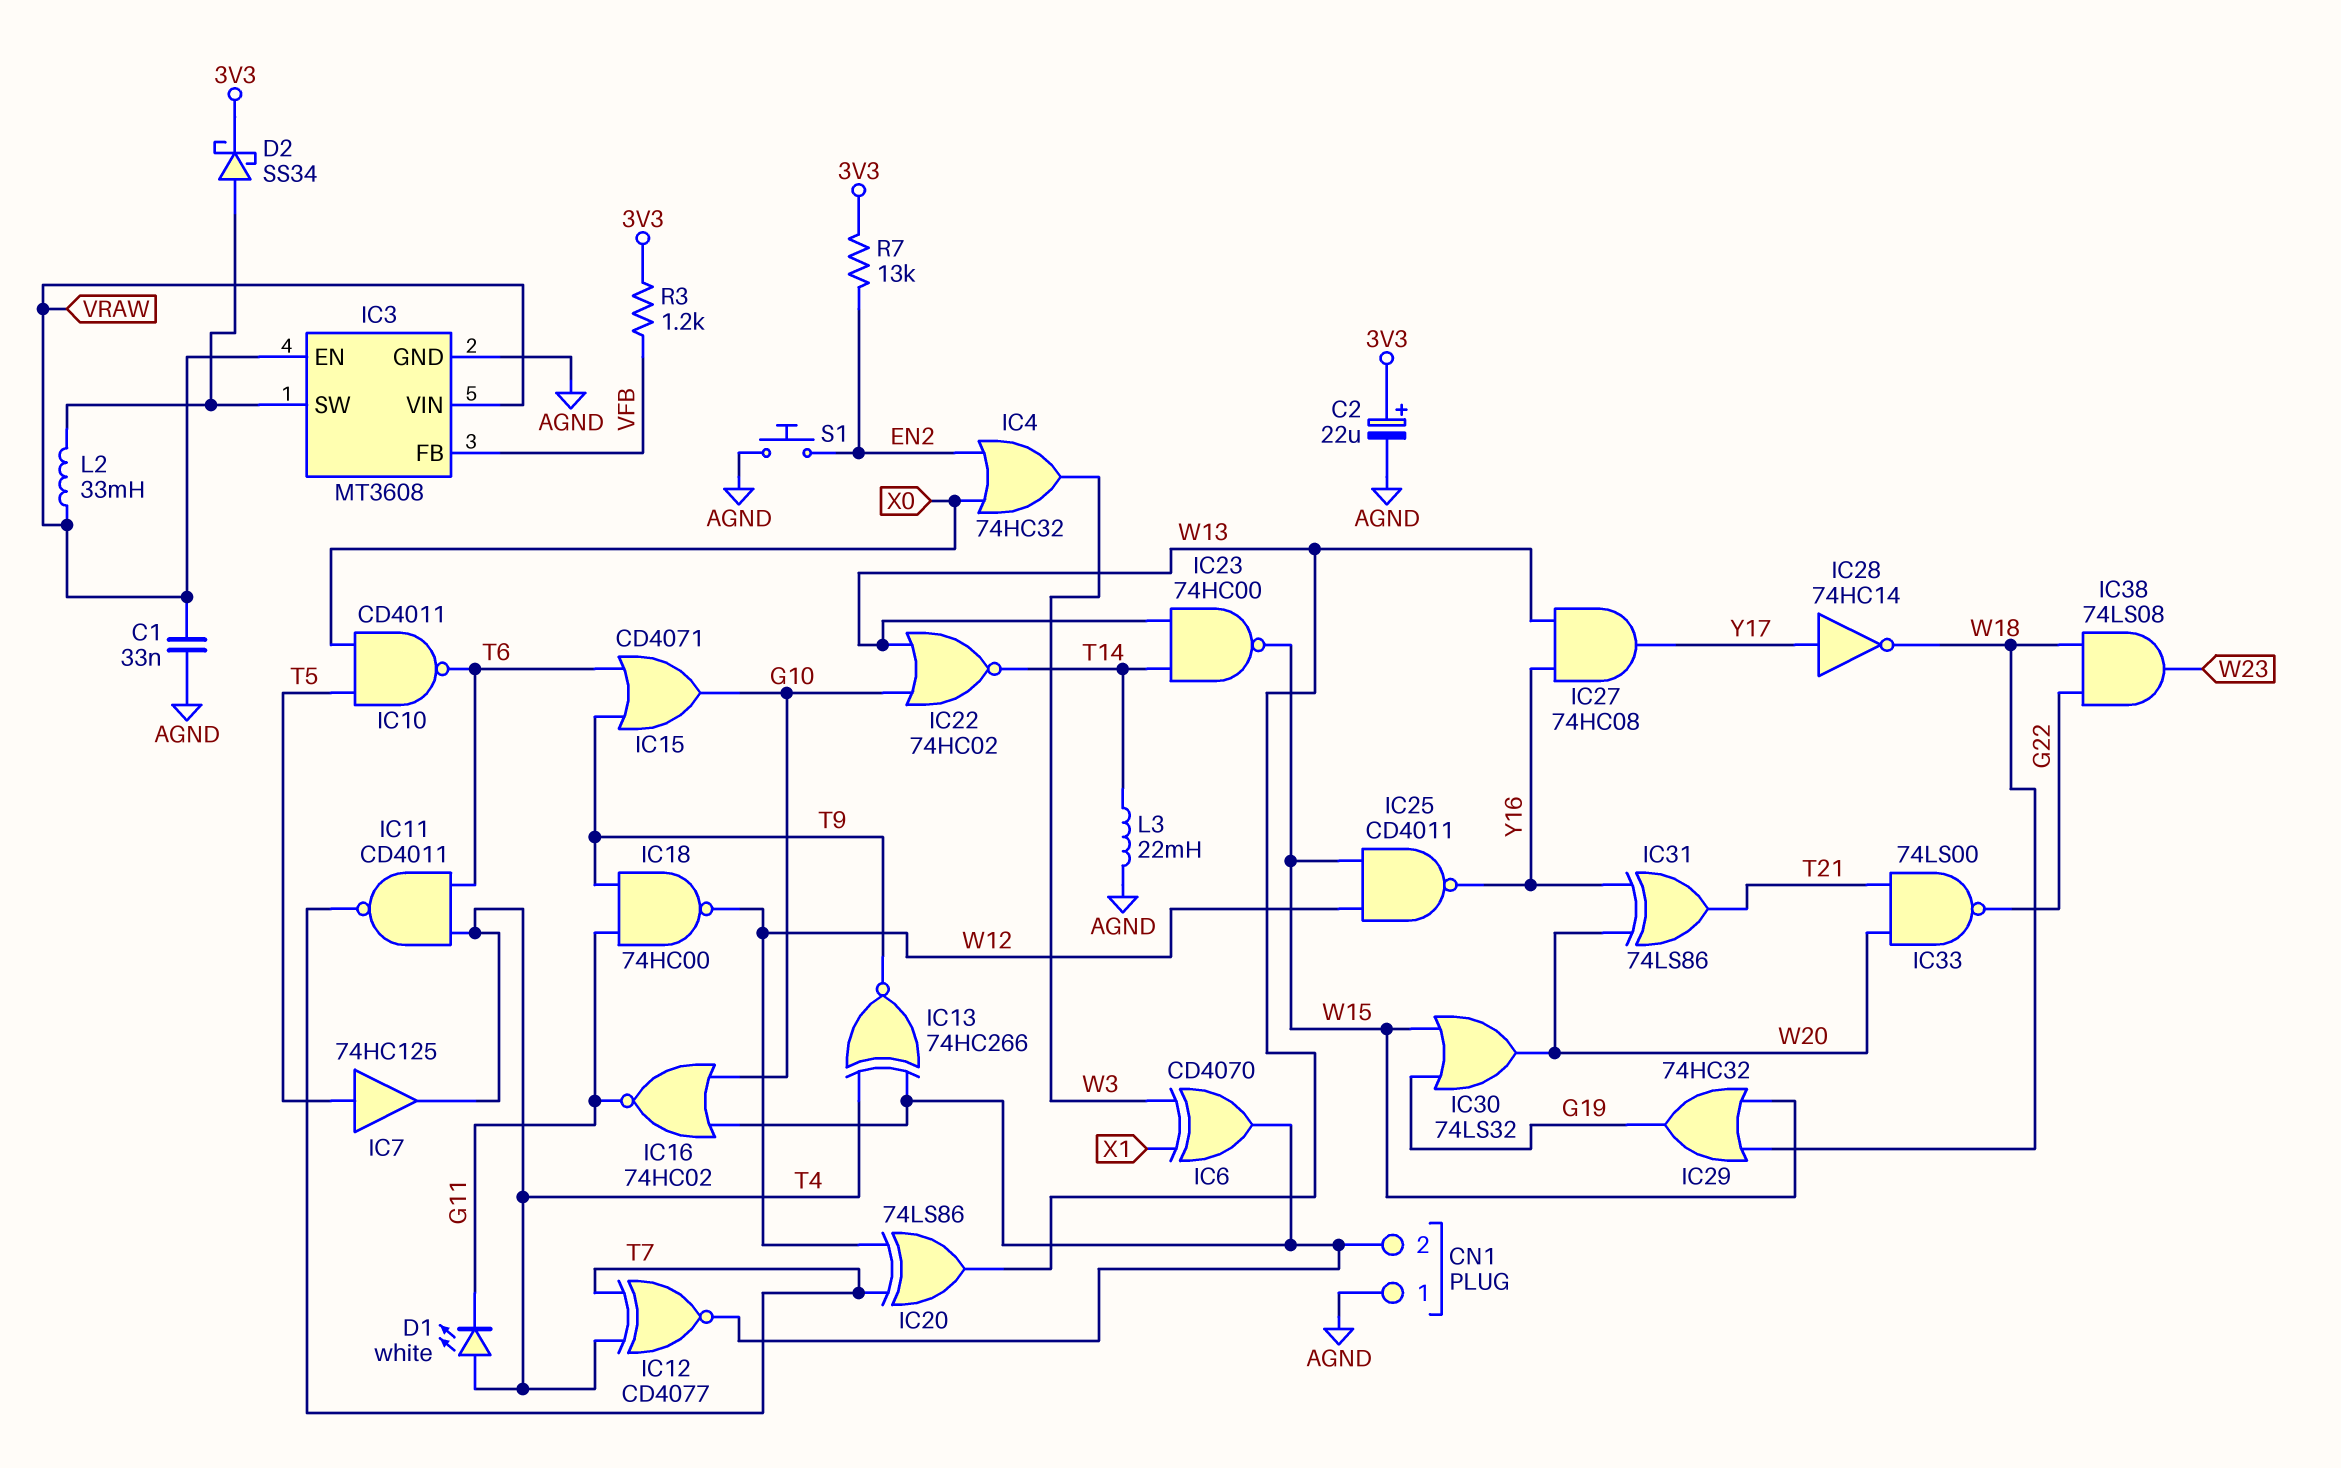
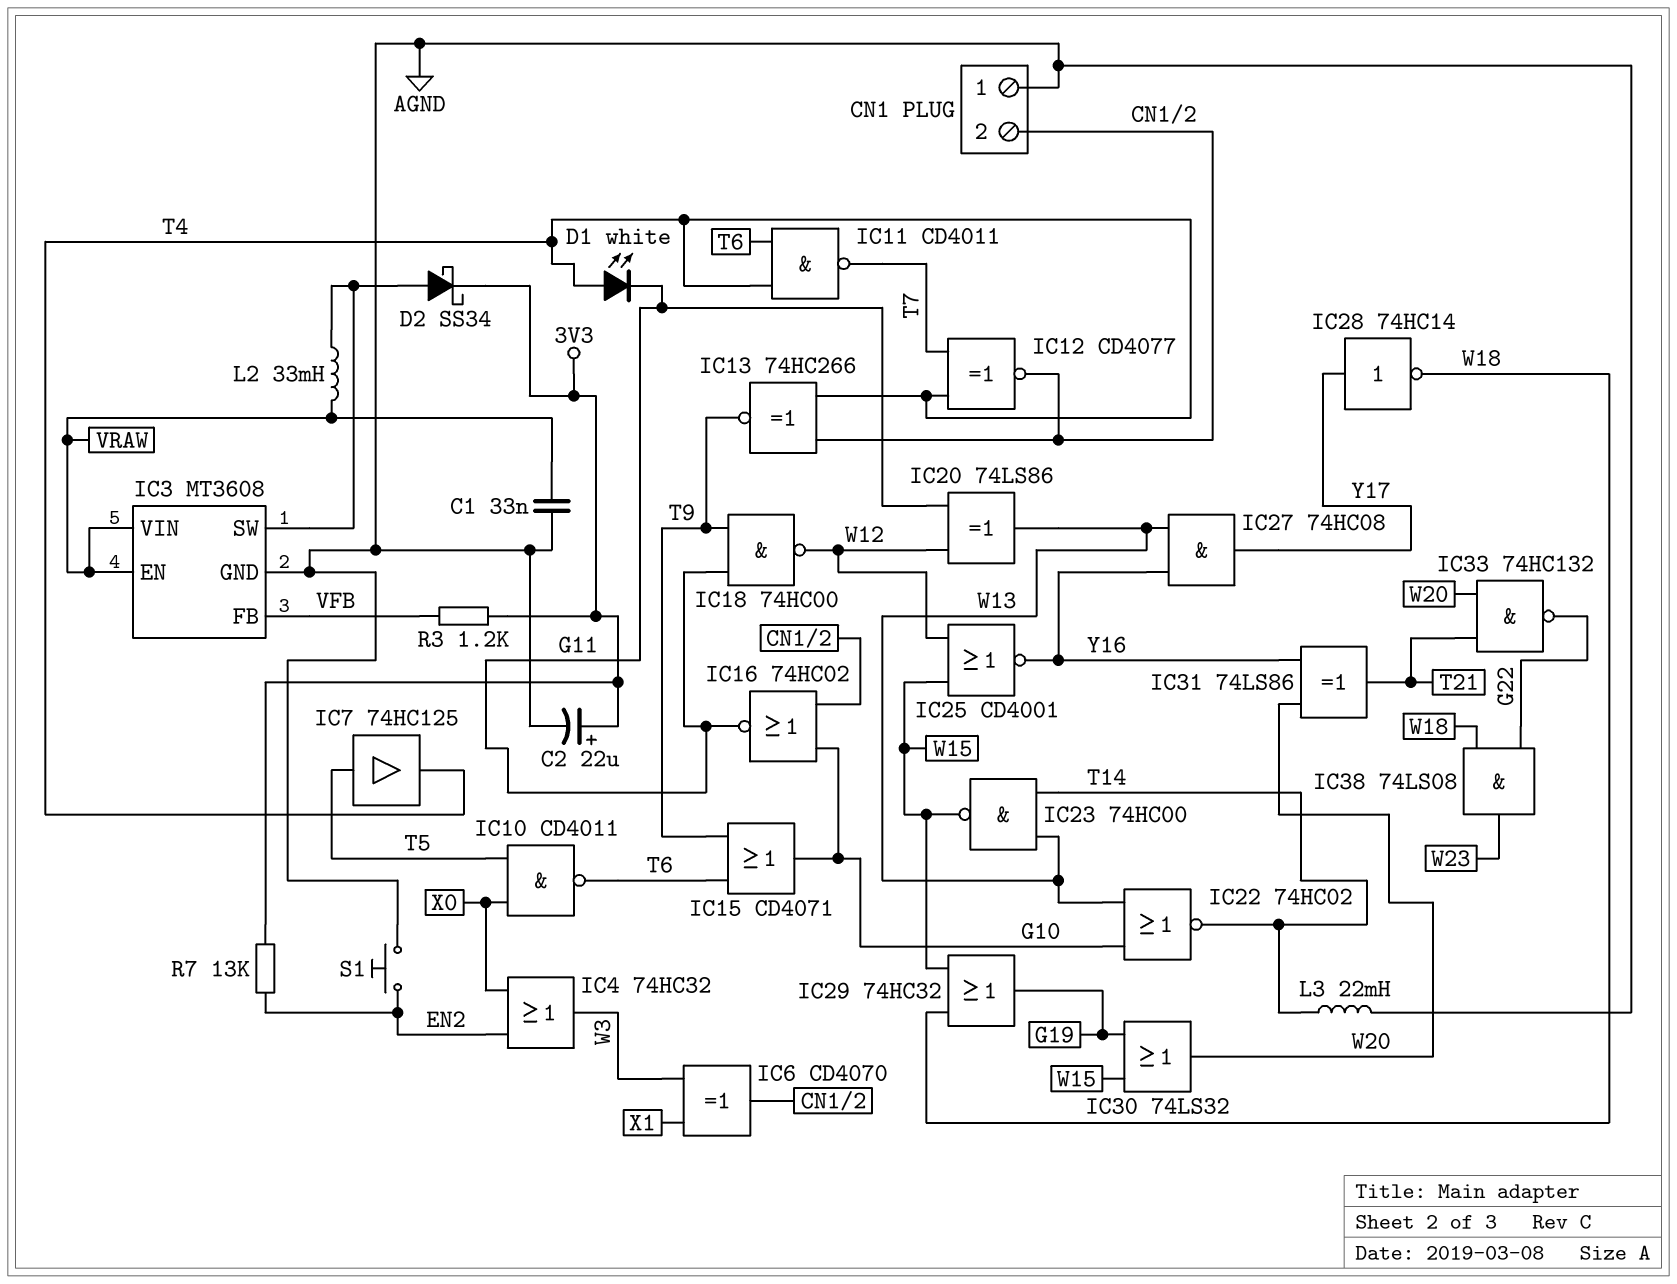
IC20: XOR 74LS86 (in T7, in W12, out W13) -> XOR 74LS86 (in G11, in W12, out W13)
IC25: NAND CD4011 (in W12, in W15, out Y16) -> NOR CD4001 (in W12, in W15, out Y16)
IC33: NAND 74LS00 (in T21, in W20, out G22) -> NAND 74HC132 (in T21, in W20, out G22)

